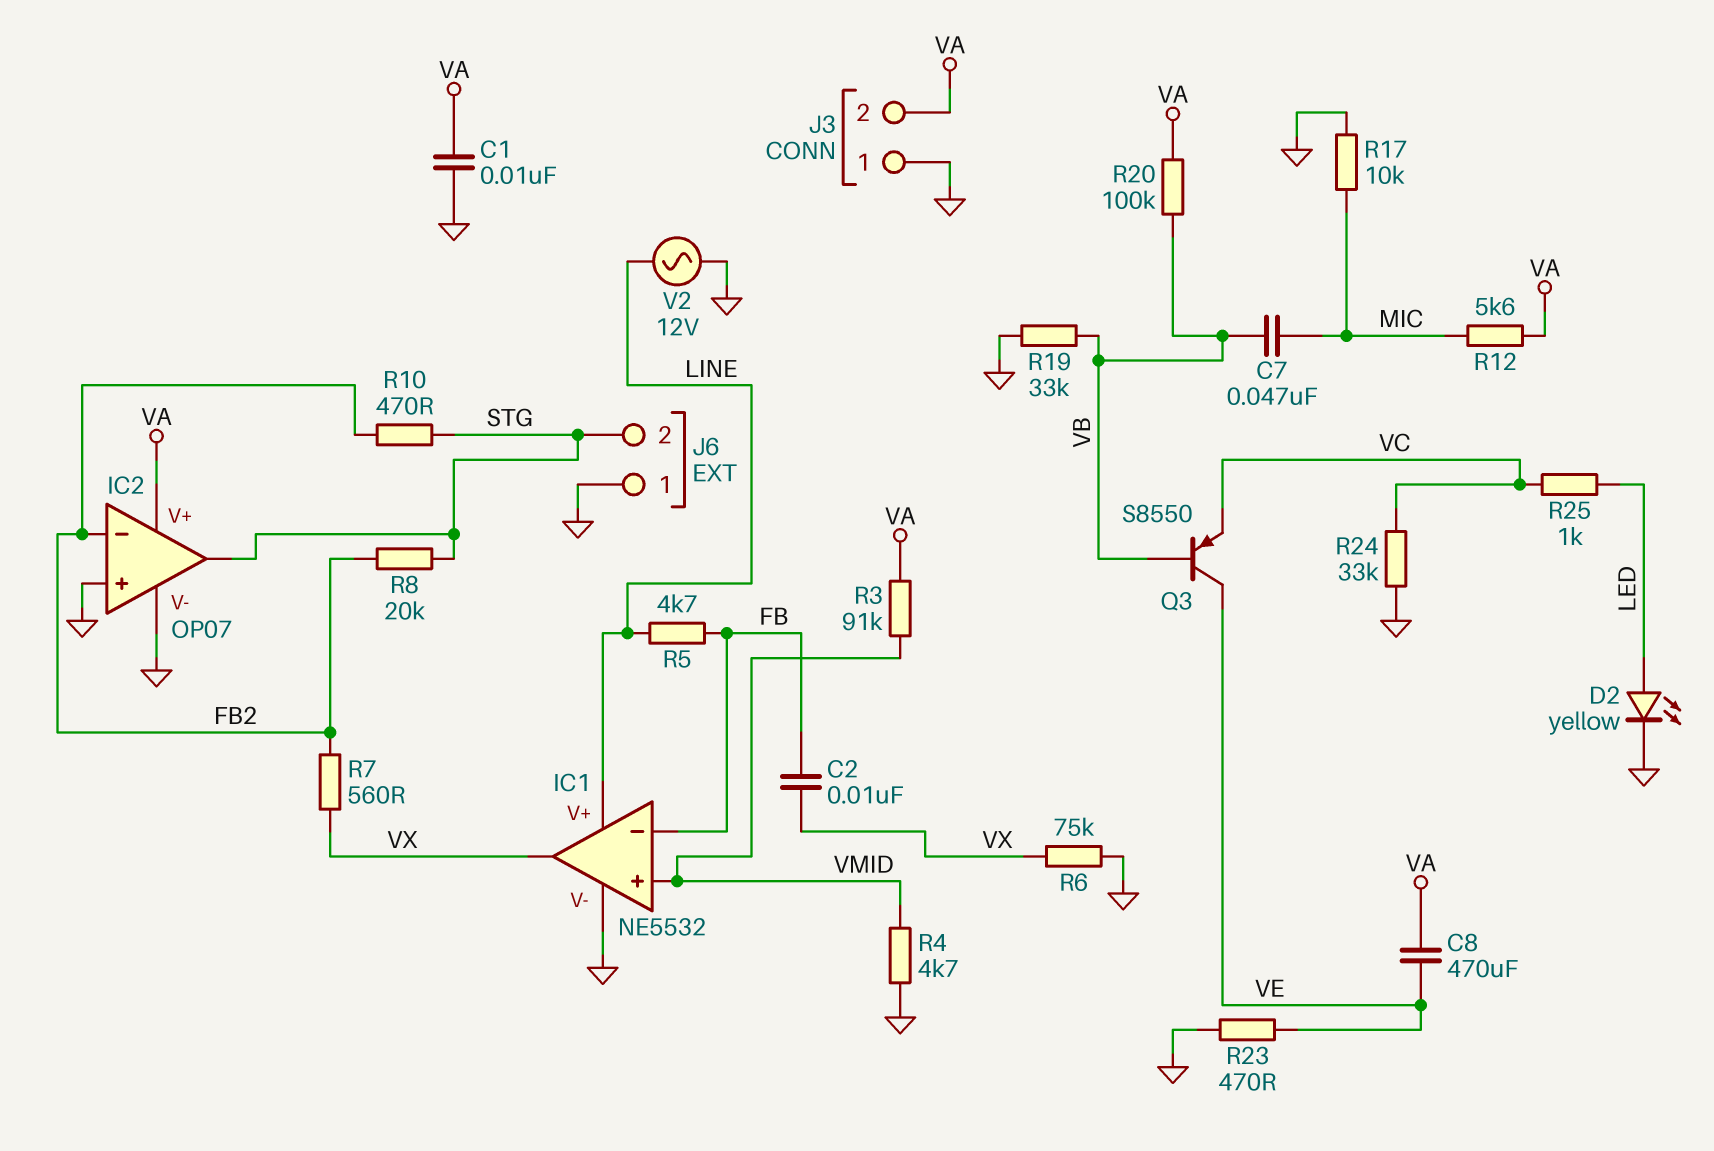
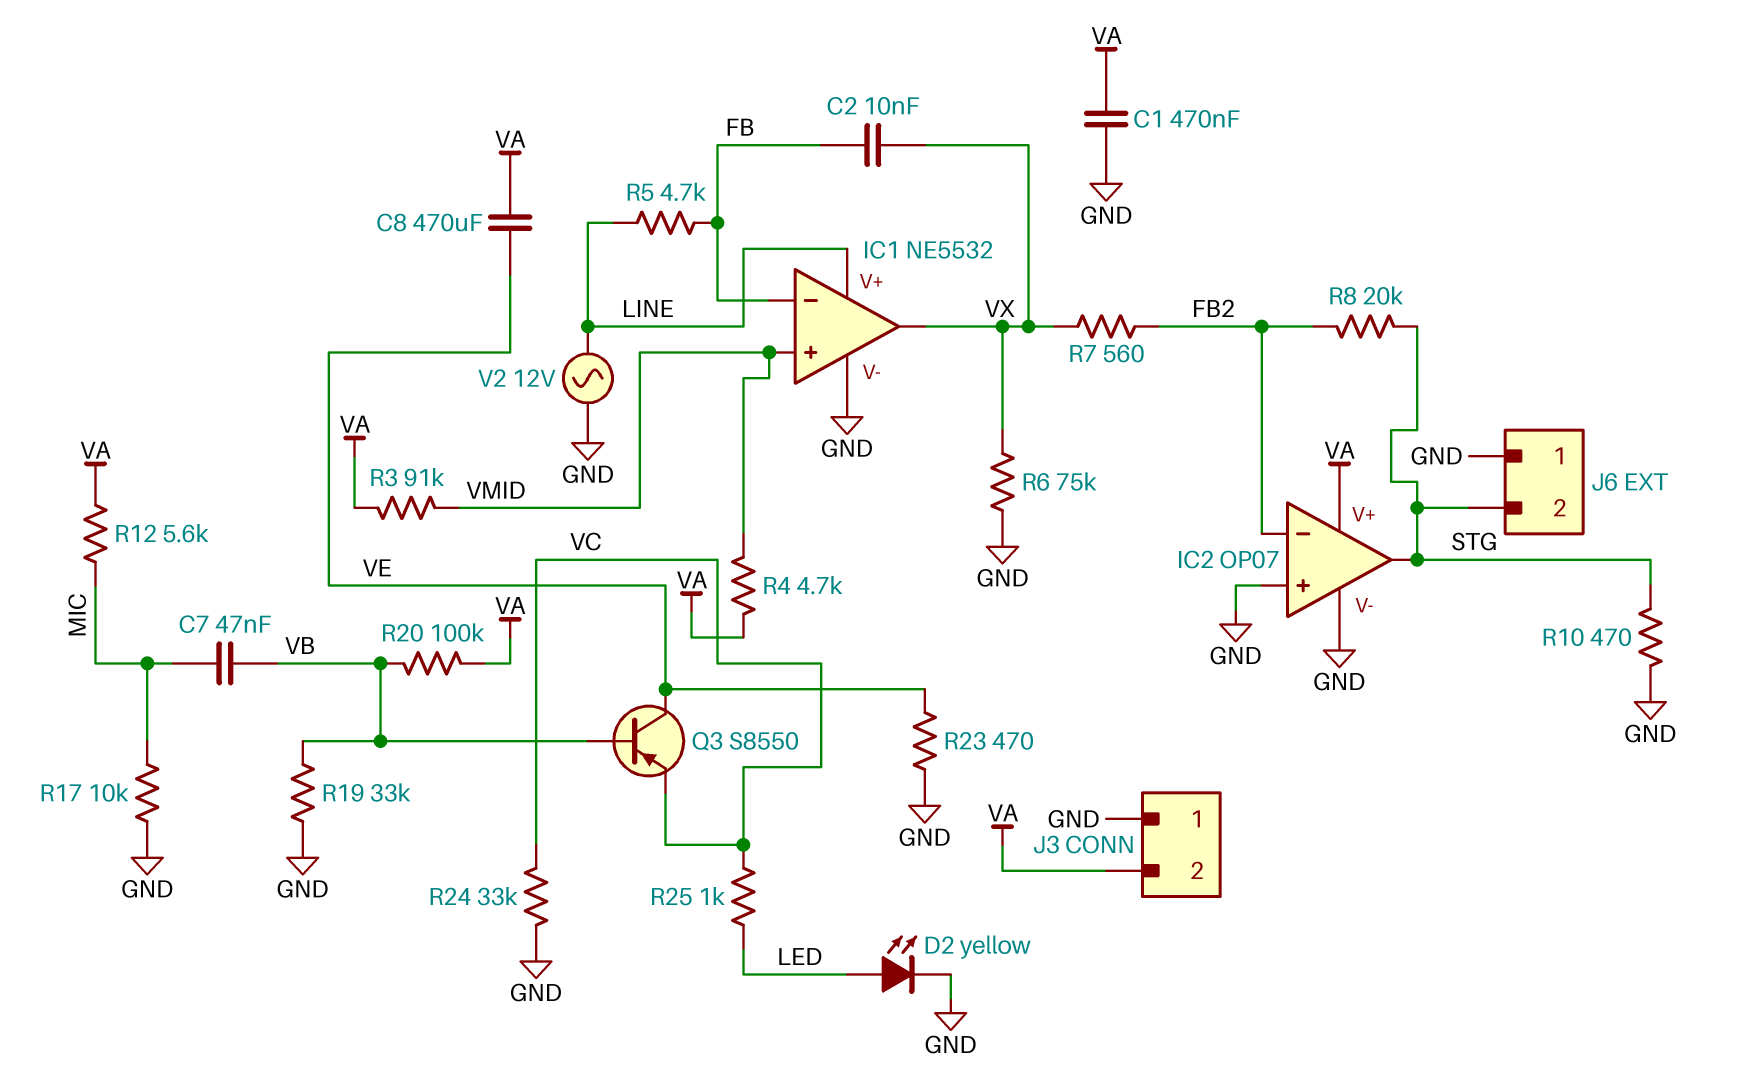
C1: 10nF (GND, VA) -> 470nF (GND, VA)
R4: 4.7k (GND, VMID) -> 4.7k (VA, VMID)
R10: 470 (FB2, STG) -> 470 (GND, STG)

